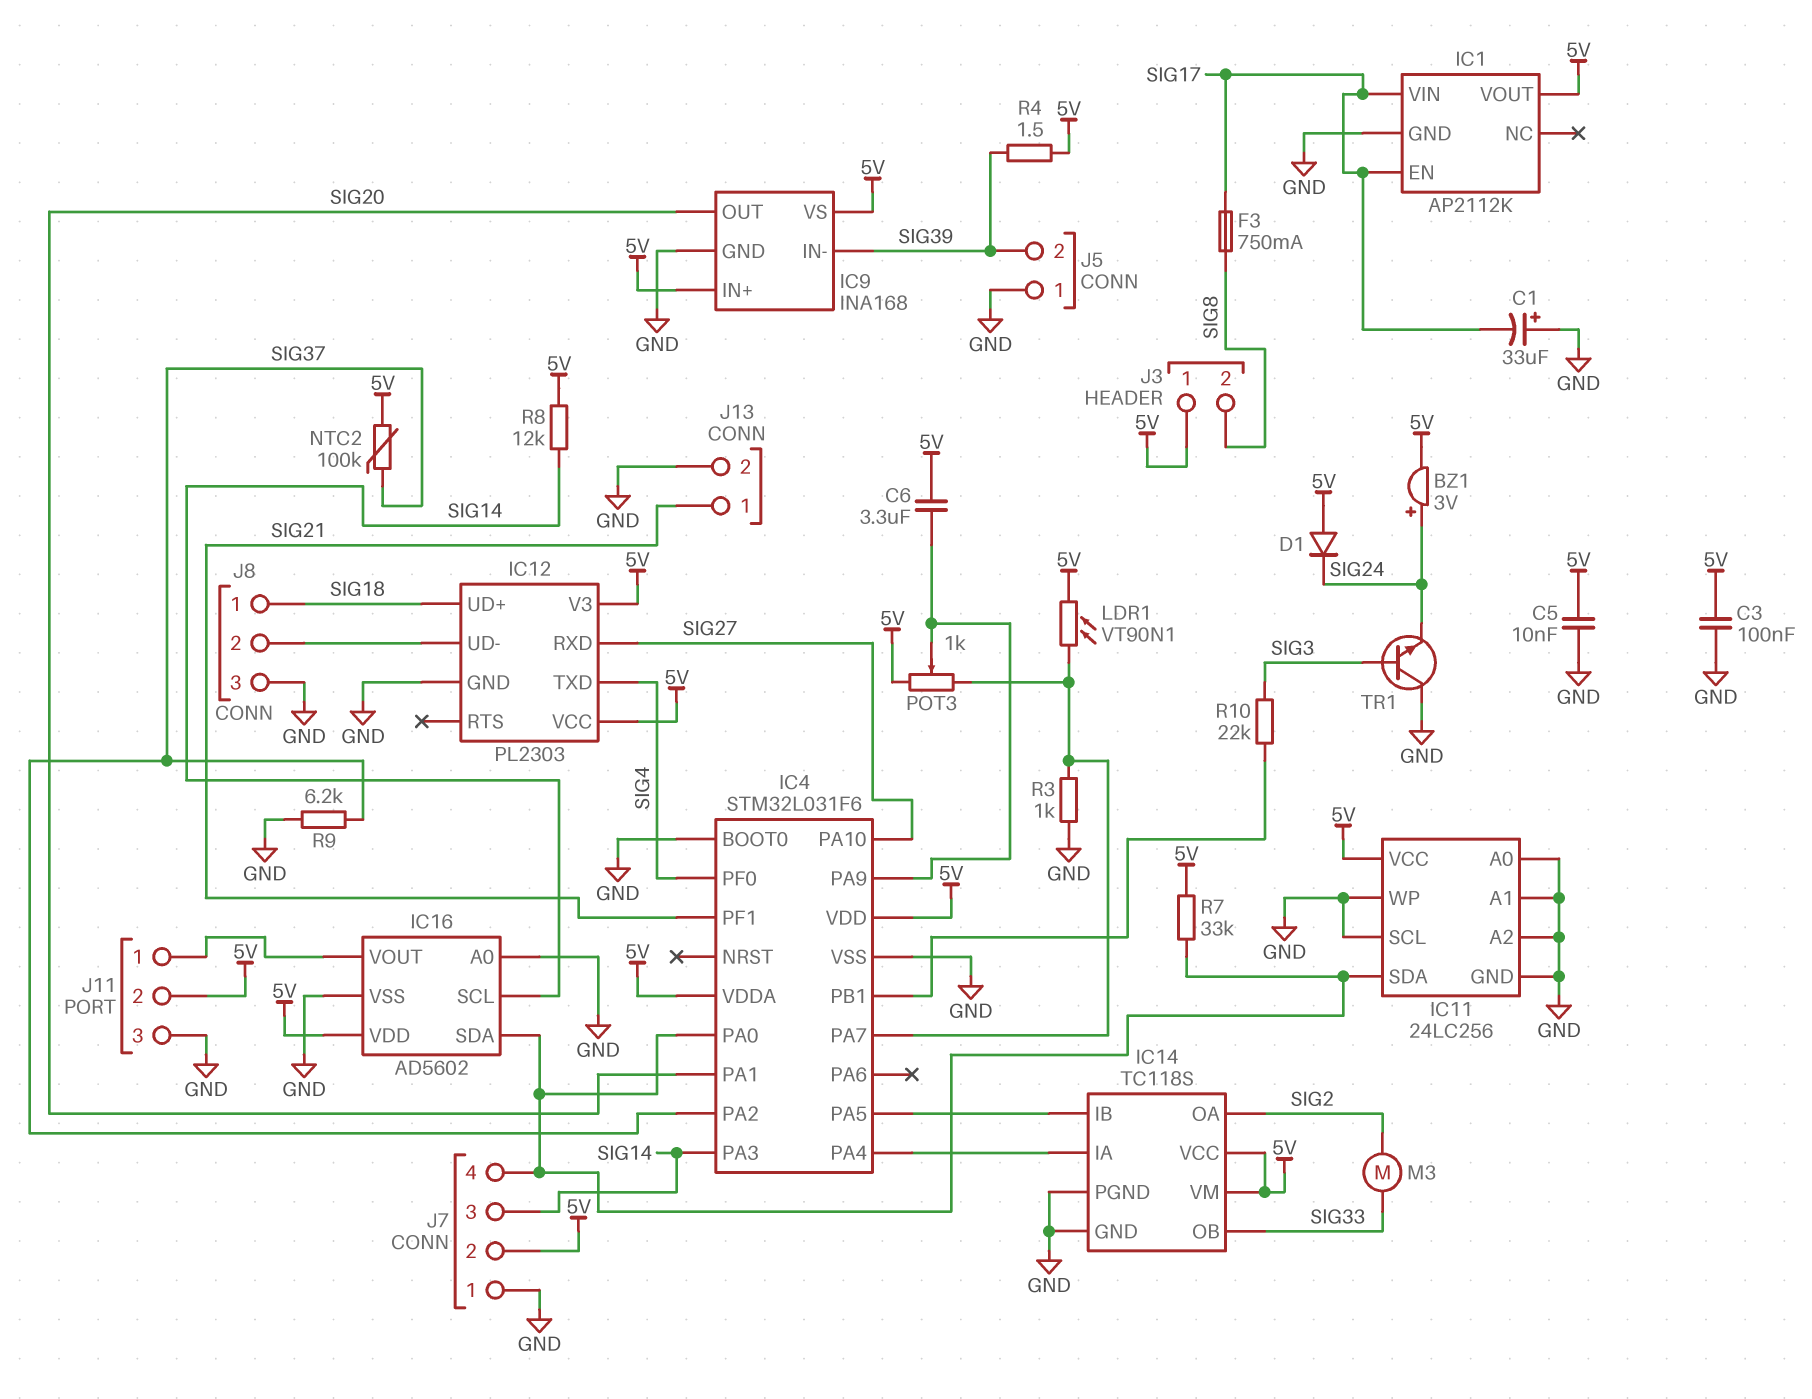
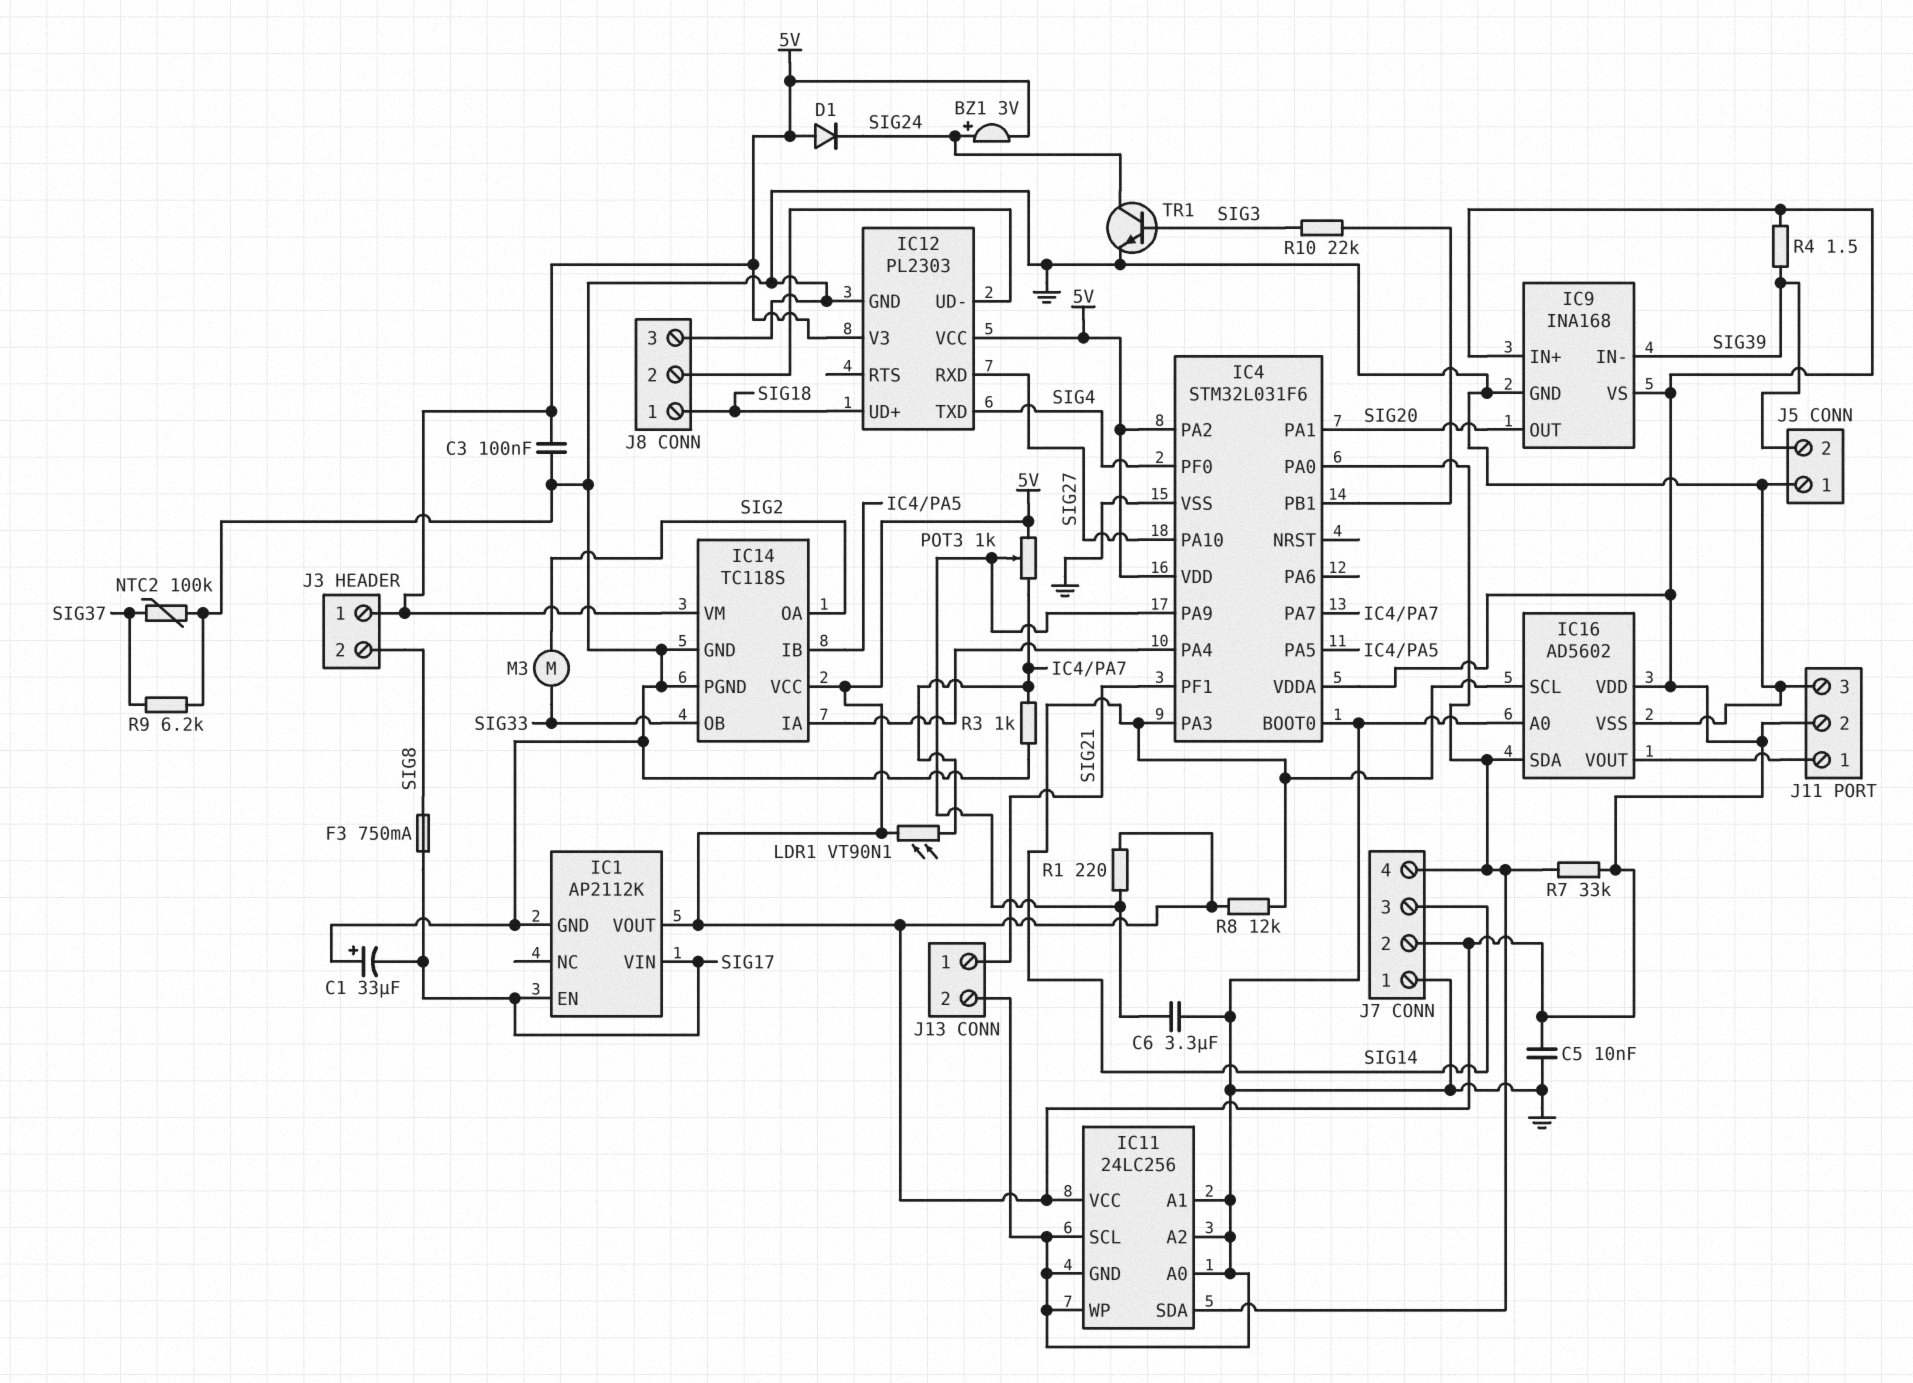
C6: 3.3uF (5V, IC4/PA9) -> 3.3uF (GND, IC4/PA9)
IC4 pin PA2: SIG37 -> 5V
NTC2: 100k (5V, SIG37) -> 100k (GND, SIG37)
R1: none -> 220 (5V, IC4/PA9)
TR1: NPN (B SIG3, C GND, E SIG24) -> NPN (B SIG3, C SIG24, E GND)

